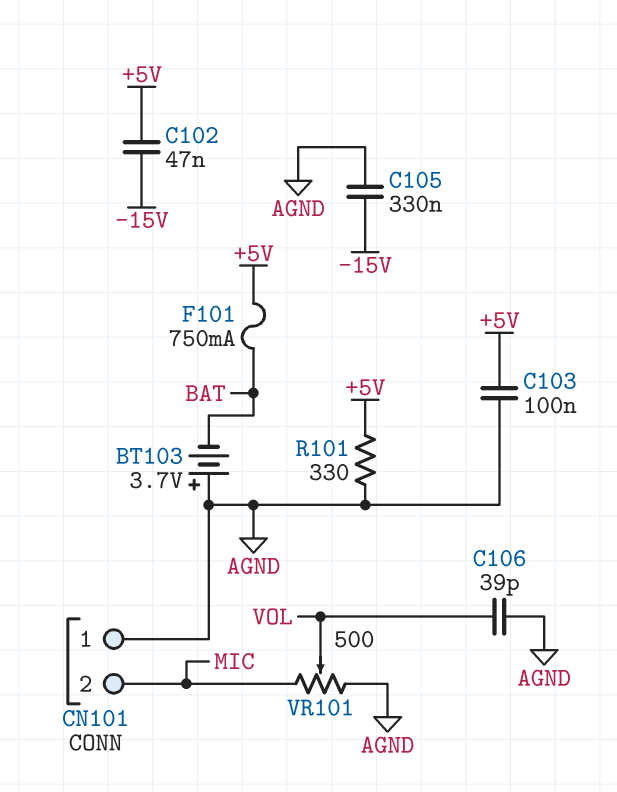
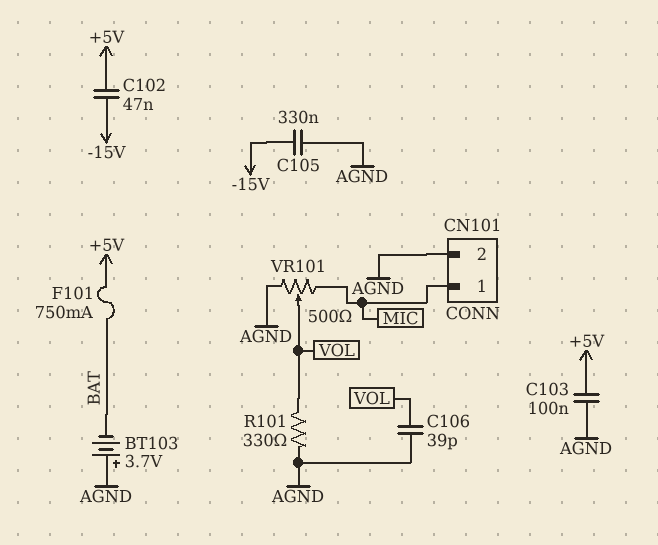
CN101 pin 1: AGND -> MIC
CN101 pin 2: MIC -> AGND
R101: 330 (+5V, AGND) -> 330 (AGND, VOL)

